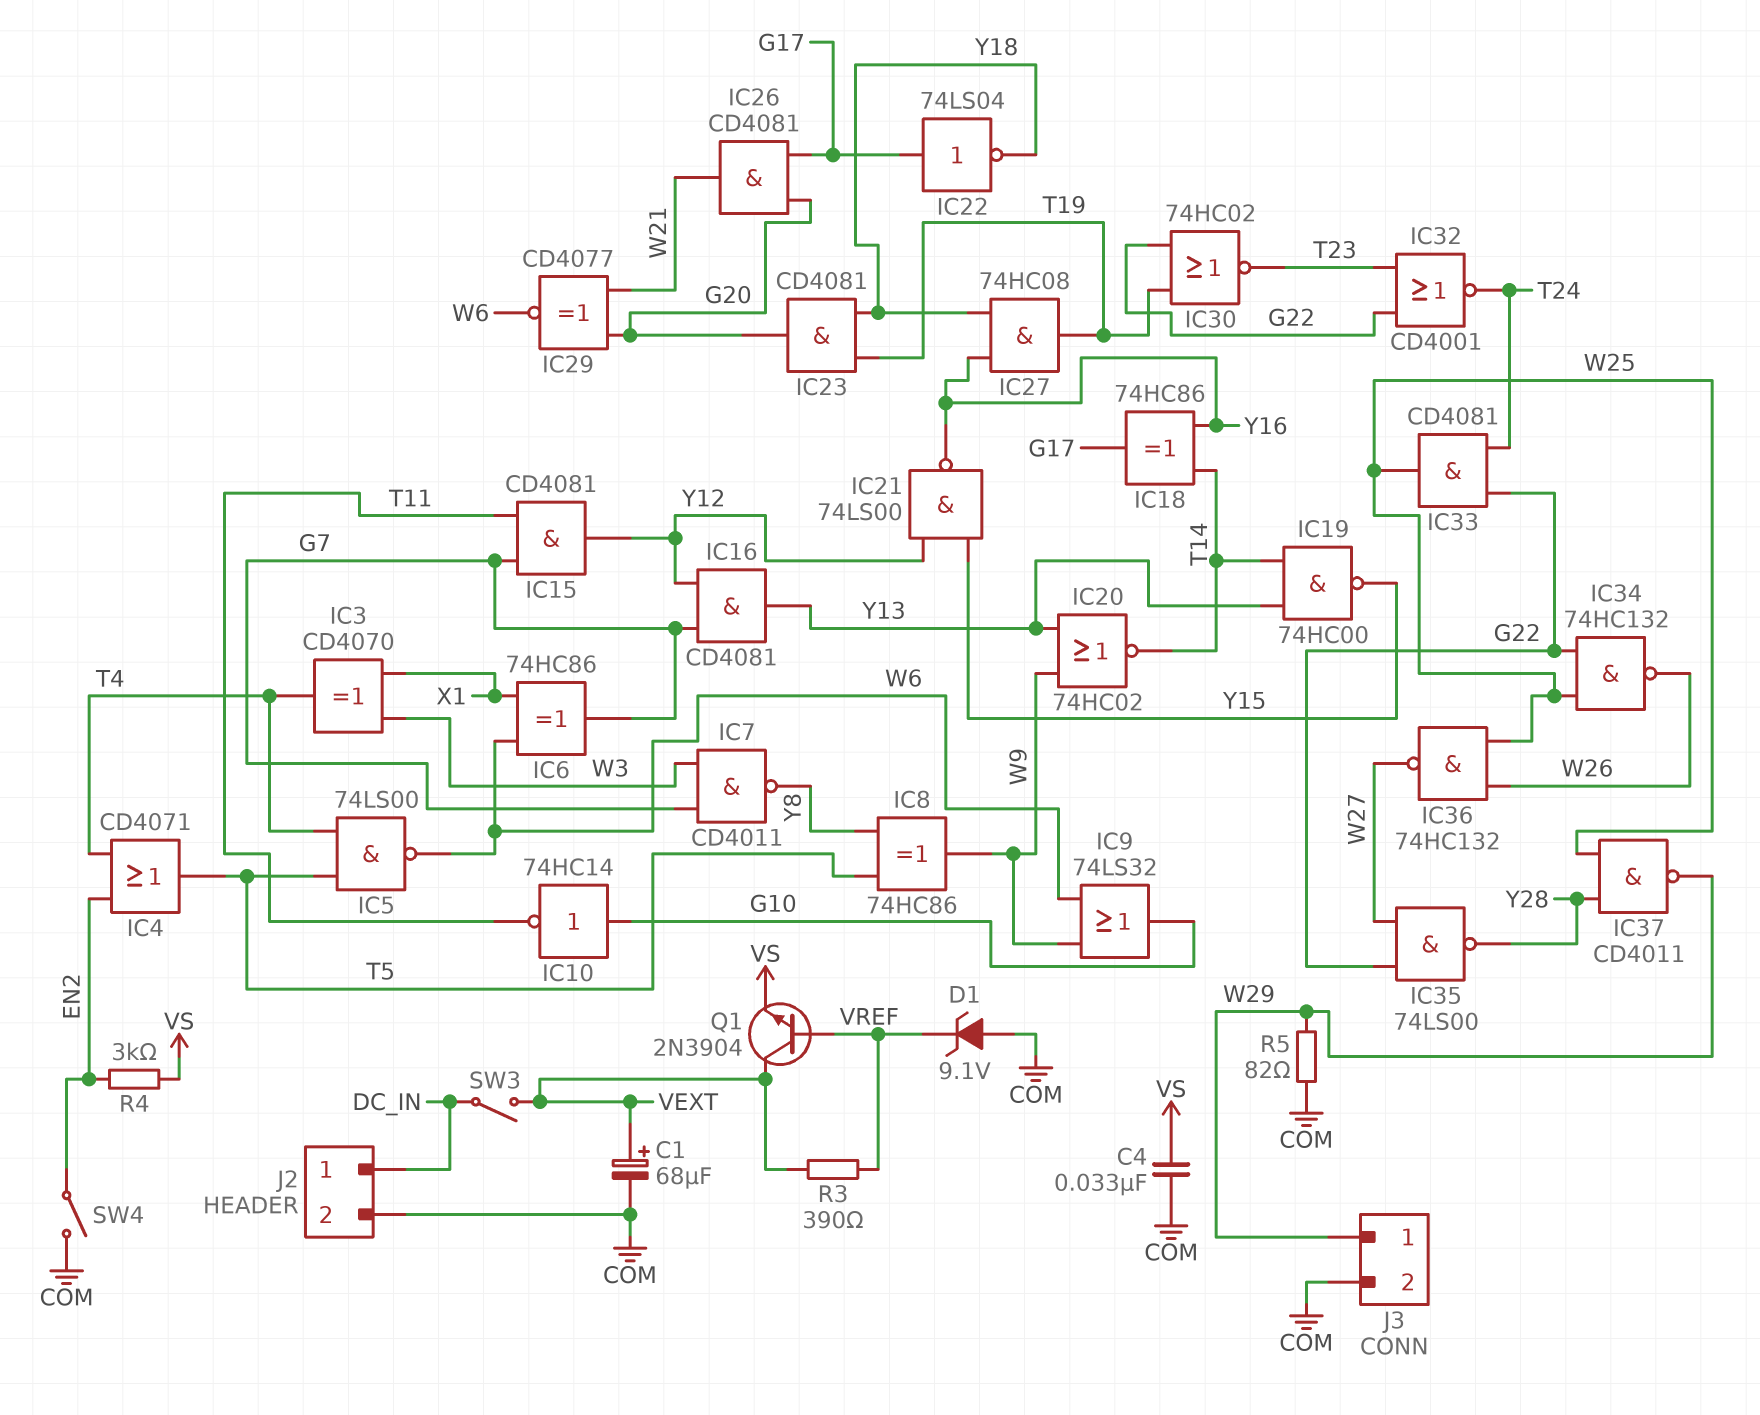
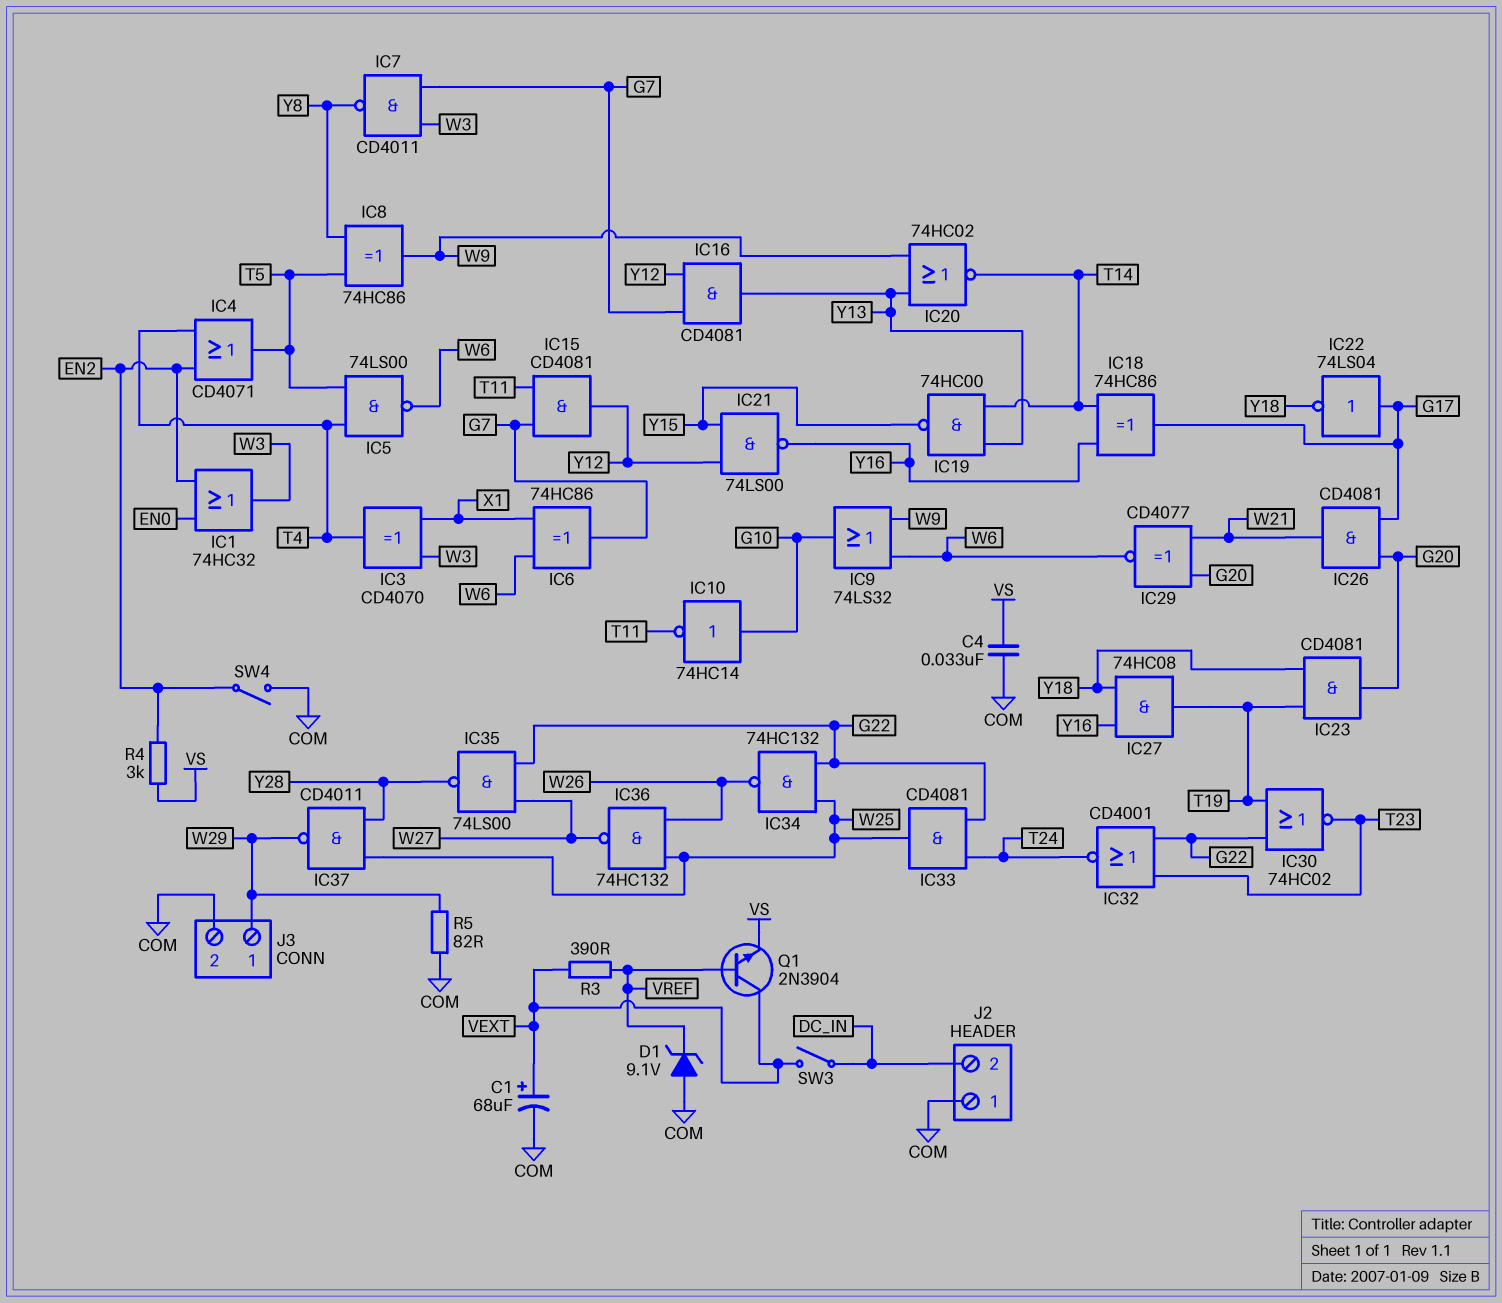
IC1: none -> OR 74HC32 (in EN0, in EN2, out W3)
J2 pin 1: DC_IN -> COM
J2 pin 2: COM -> DC_IN

